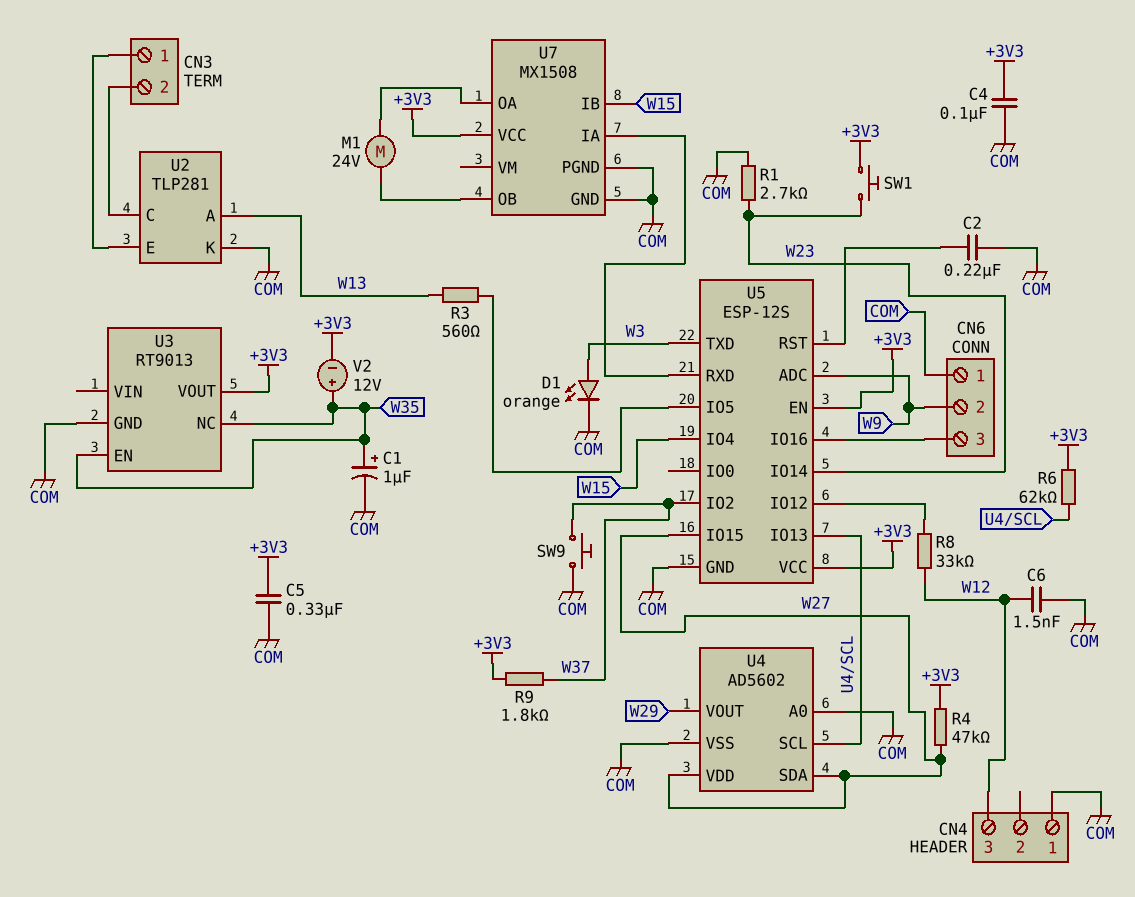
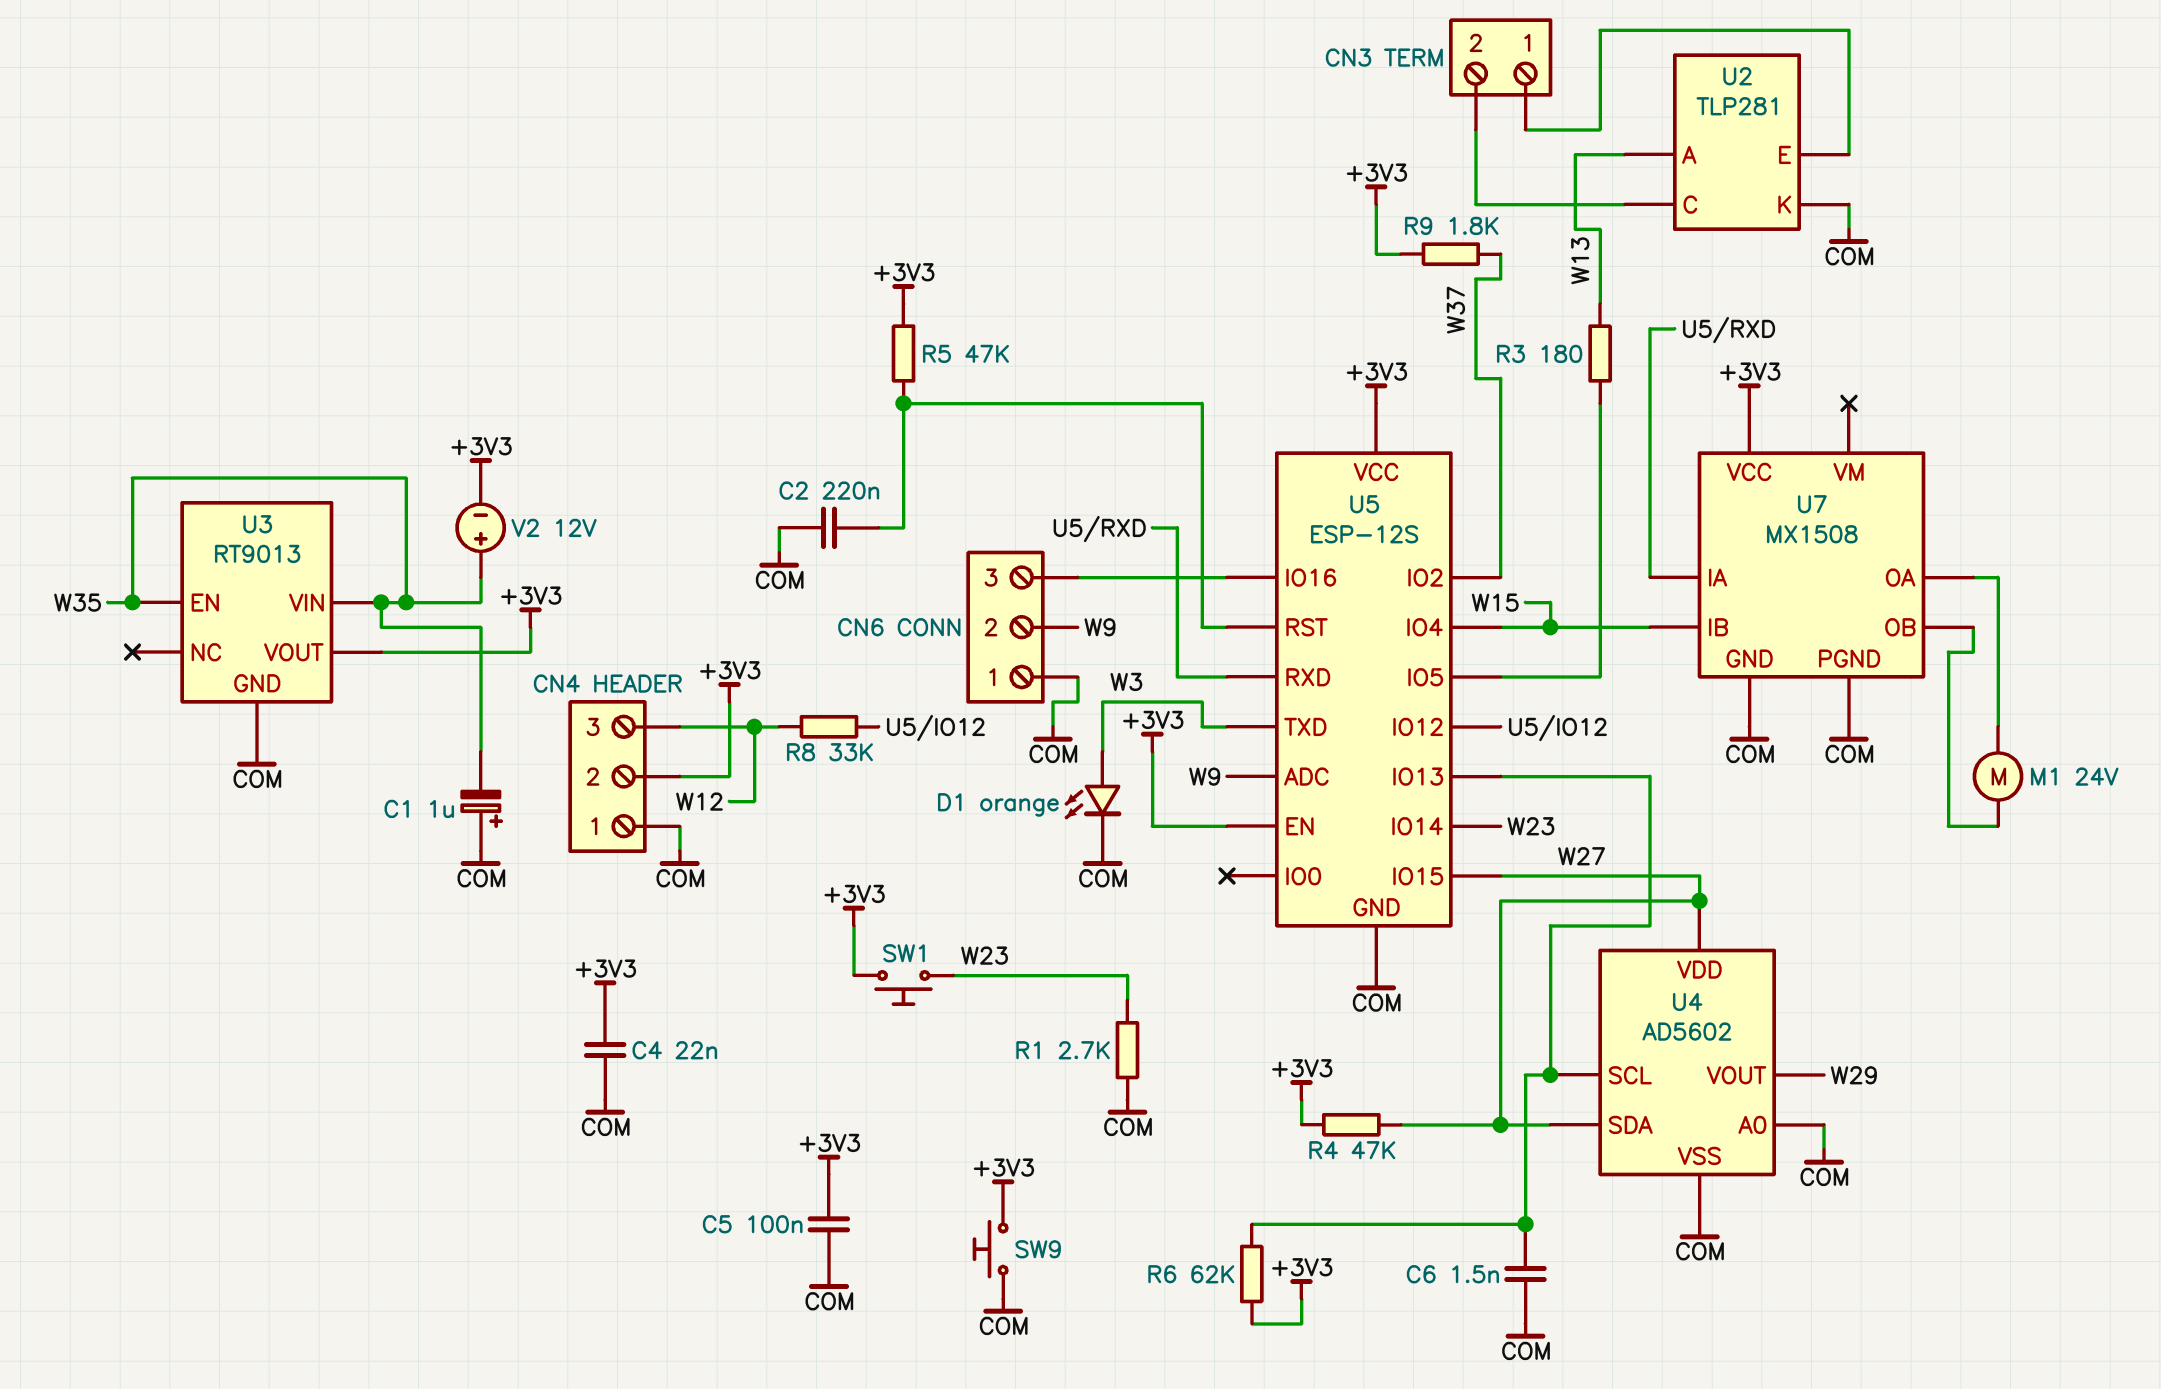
C1: 1uF (plus W35, minus COM) -> 1uF (plus COM, minus W35)
C4: 100nF (+3V3, COM) -> 22nF (+3V3, COM)
C5: 330nF (+3V3, COM) -> 100nF (+3V3, COM)
C6: 1.5nF (COM, W12) -> 1.5nF (COM, U4/SCL)
CN4 pin 2: none -> +3V3
R3: 560 (U5/IO5, W13) -> 180 (U5/IO5, W13)
R5: none -> 47k (+3V3, U5/RST)
SW9: button (COM, W37) -> button (+3V3, COM)
U3 pin NC: W35 -> none
U3 pin VIN: none -> W35

